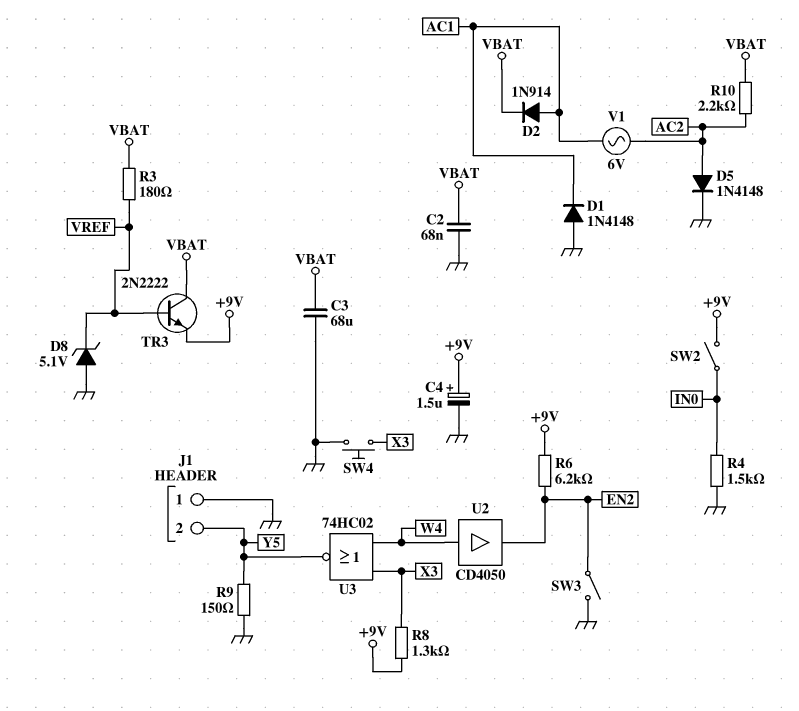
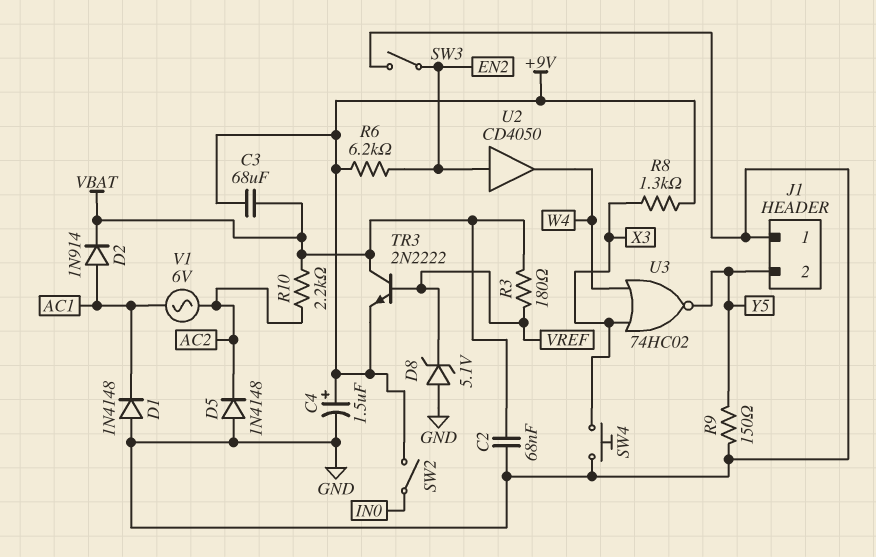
C3: 68uF (GND, VBAT) -> 68uF (+9V, VBAT)
D5: diode 1N4148 (A AC2, K GND) -> diode 1N4148 (A GND, K AC2)
R4: 1.5k (GND, IN0) -> none
U2: buffer CD4050 (in W4, out EN2) -> buffer CD4050 (in EN2, out W4)

